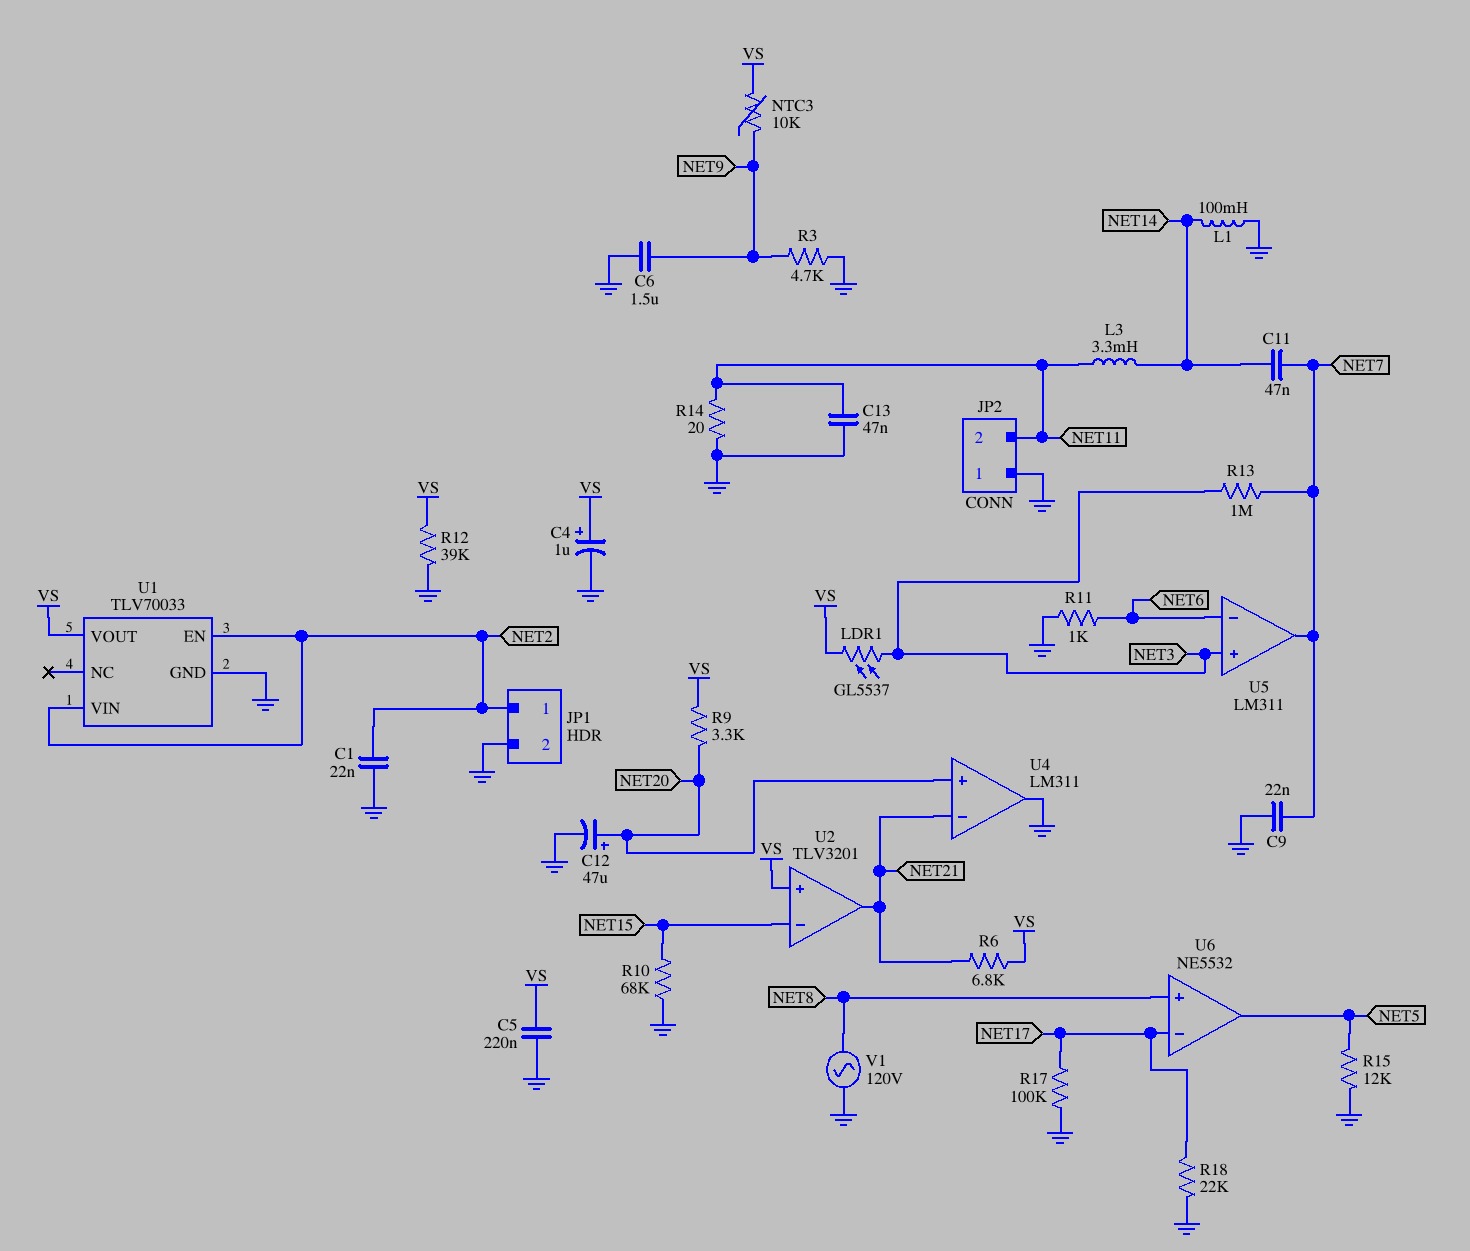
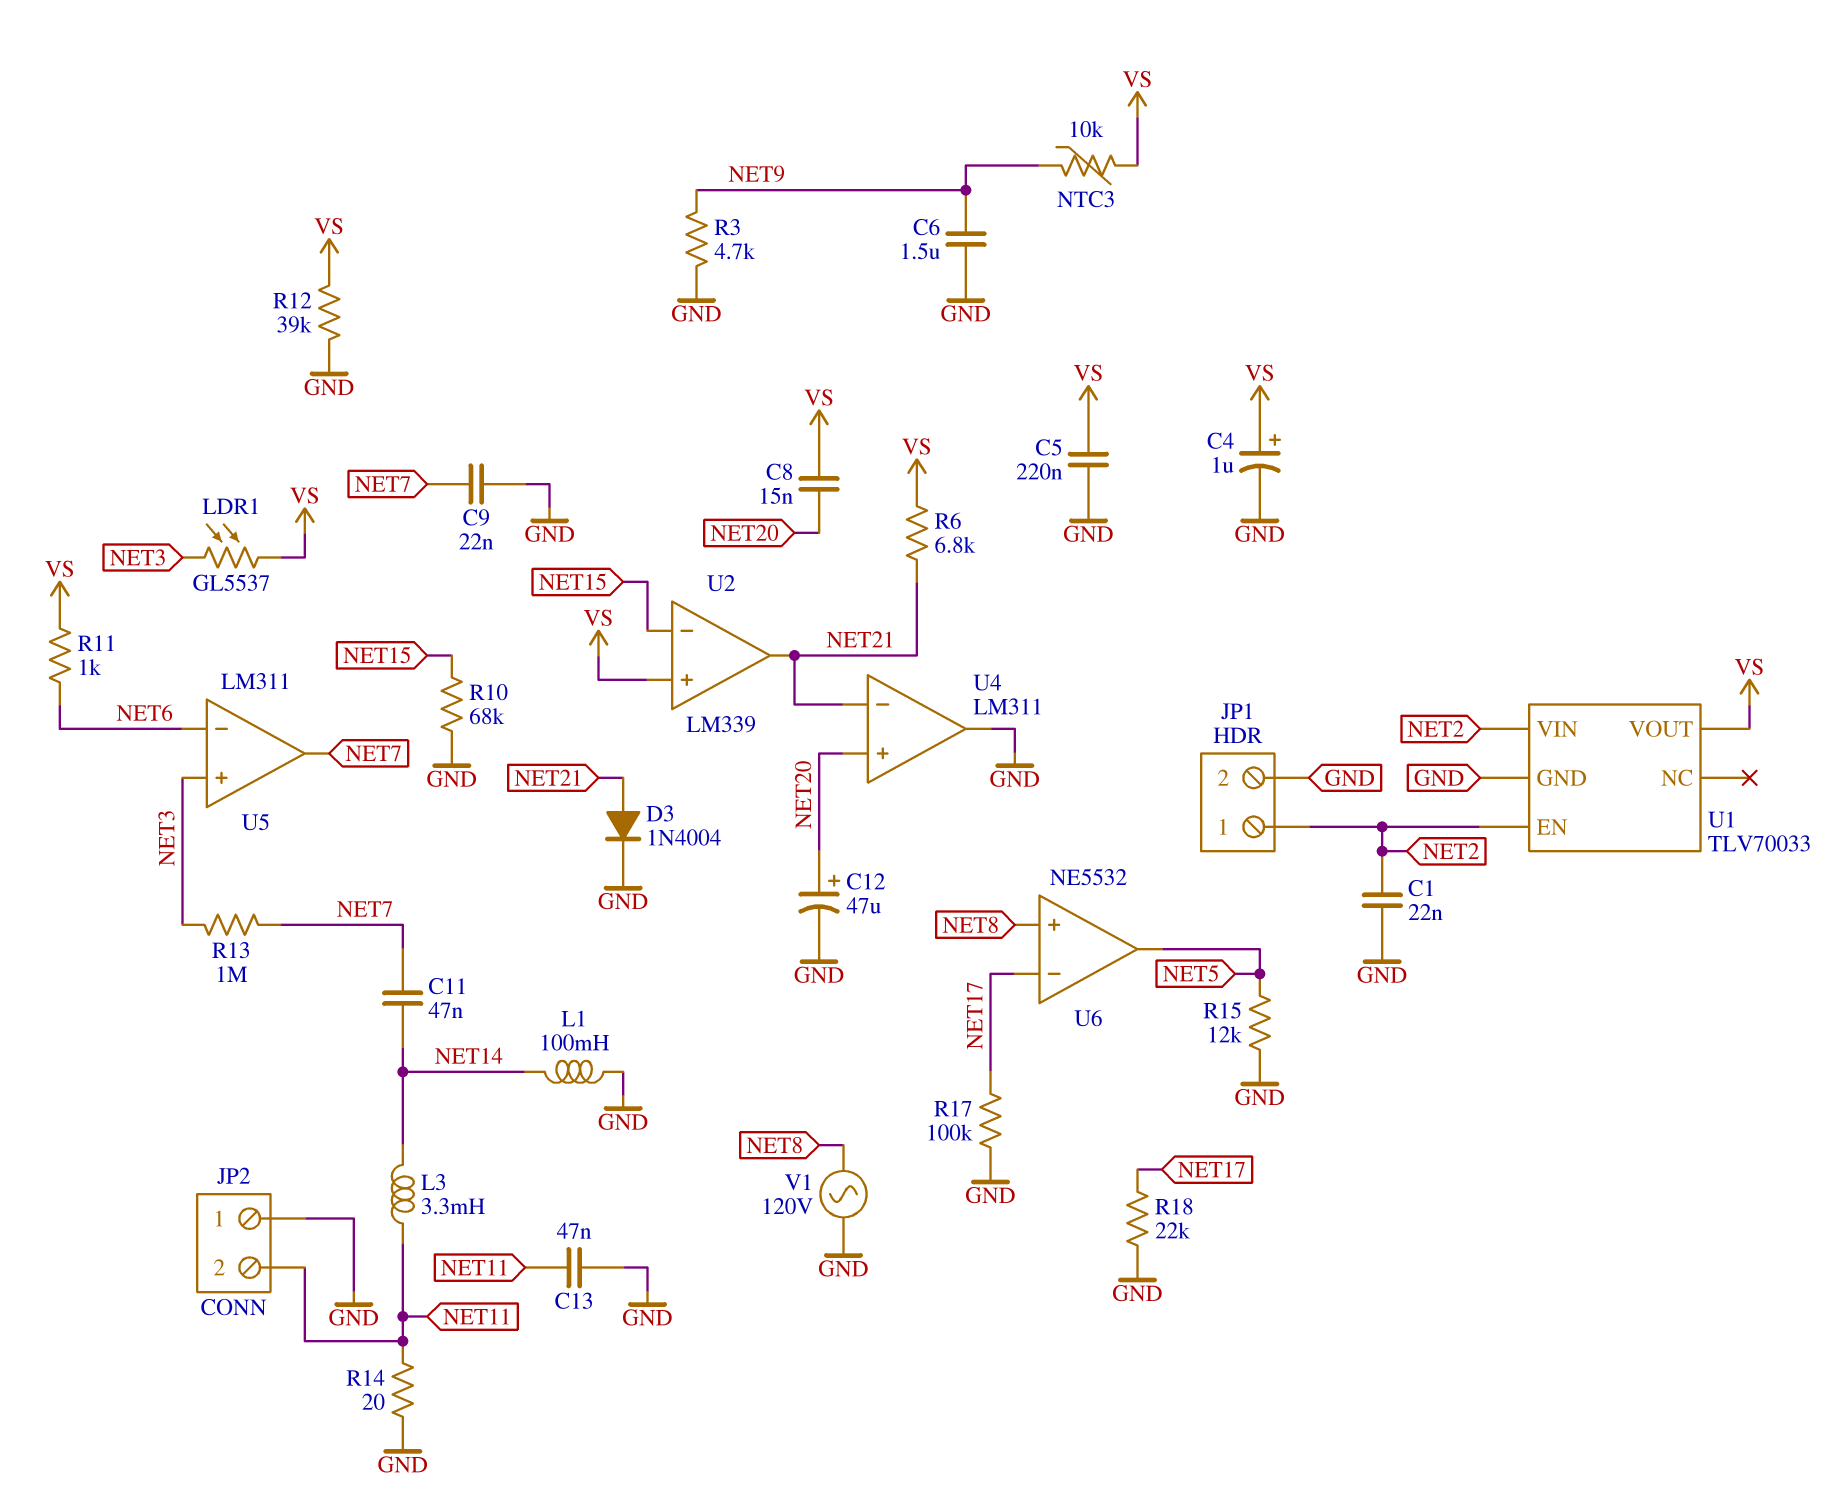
C8: none -> 15nF (NET20, VS)
D3: none -> diode 1N4004 (A NET21, K GND)
R9: 3.3k (NET20, VS) -> none
R11: 1k (GND, NET6) -> 1k (NET6, VS)
U2: TLV3201 -> LM339

